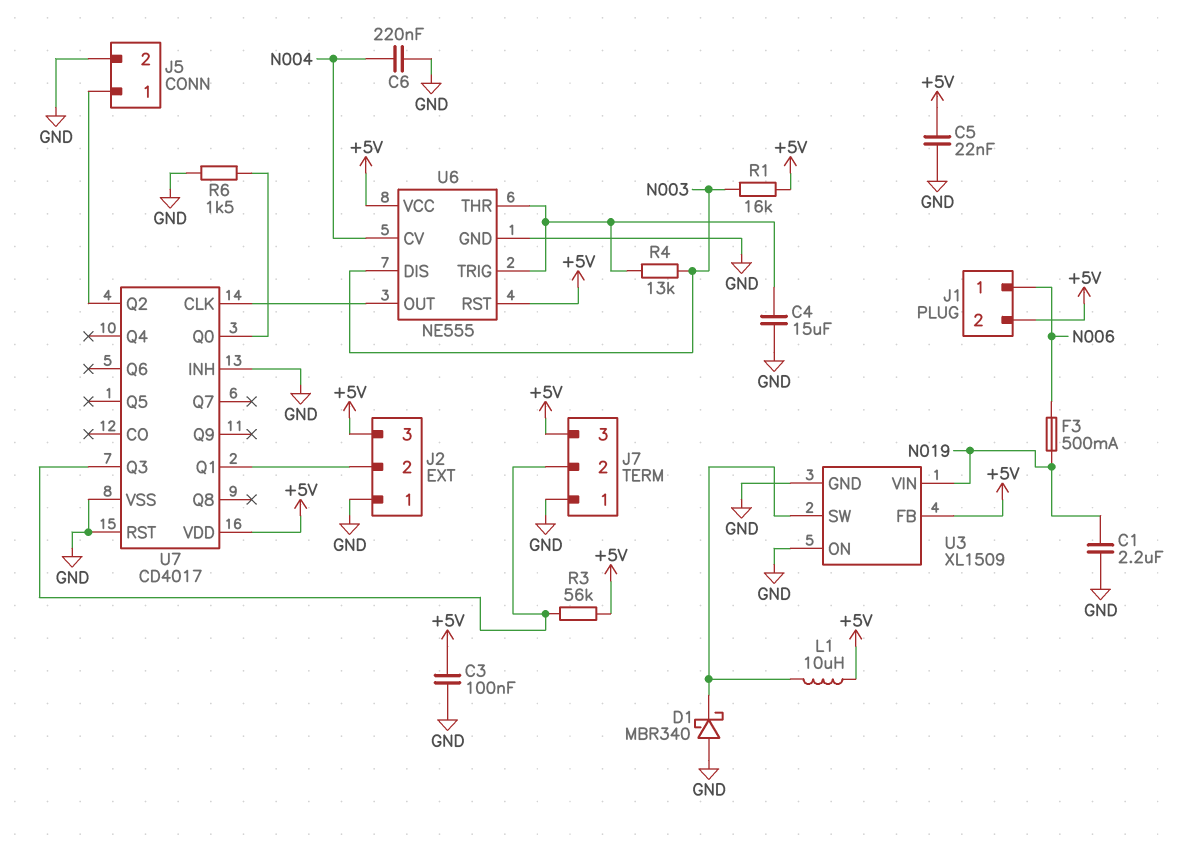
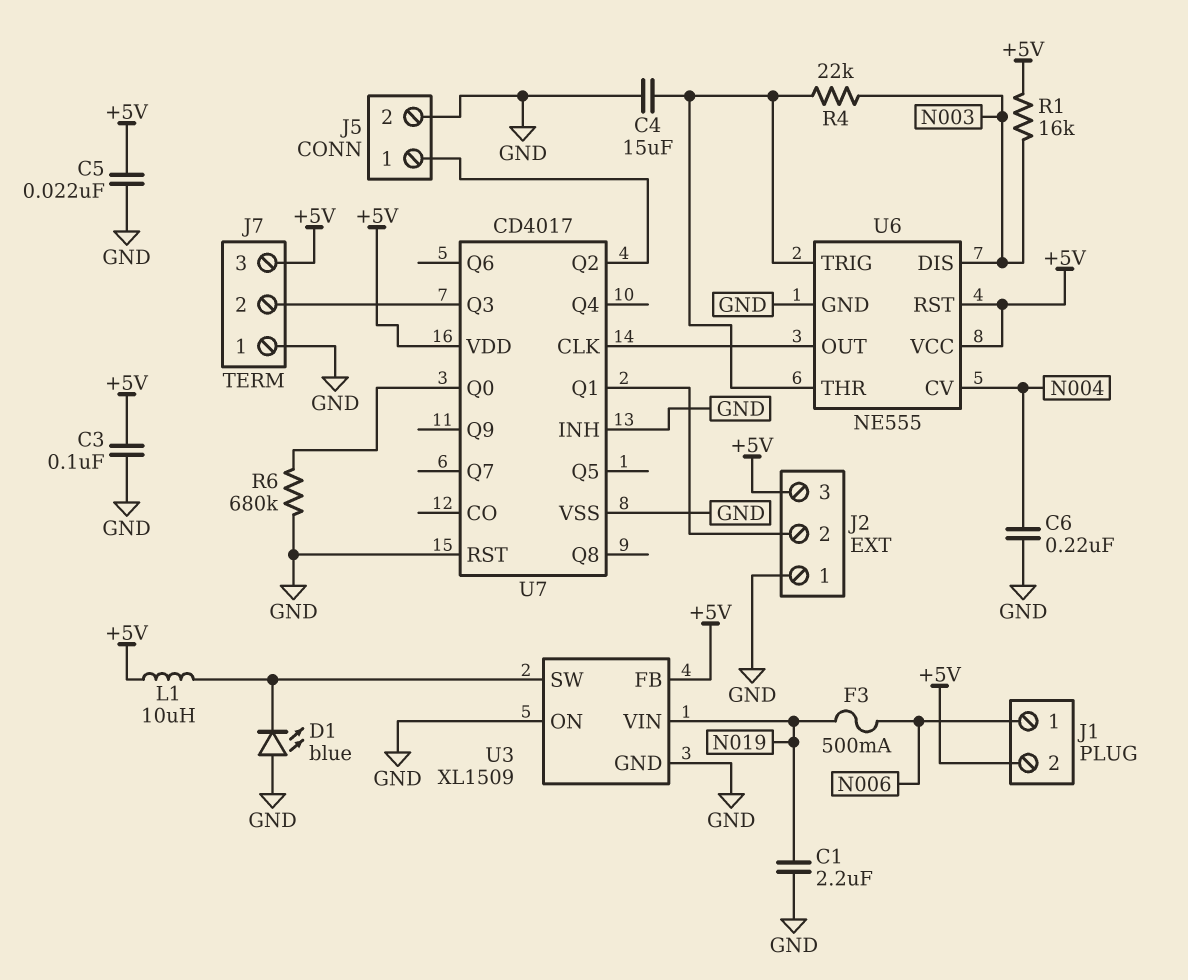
D1: schottky MBR340 (A GND, K U3/SW) -> LED blue (A GND, K U3/SW)
R3: 56k (+5V, J7/2) -> none
R4: 13k (N003, U6/THR) -> 22k (N003, U6/THR)
R6: 1.5k (GND, U7/Q0) -> 680k (GND, U7/Q0)

